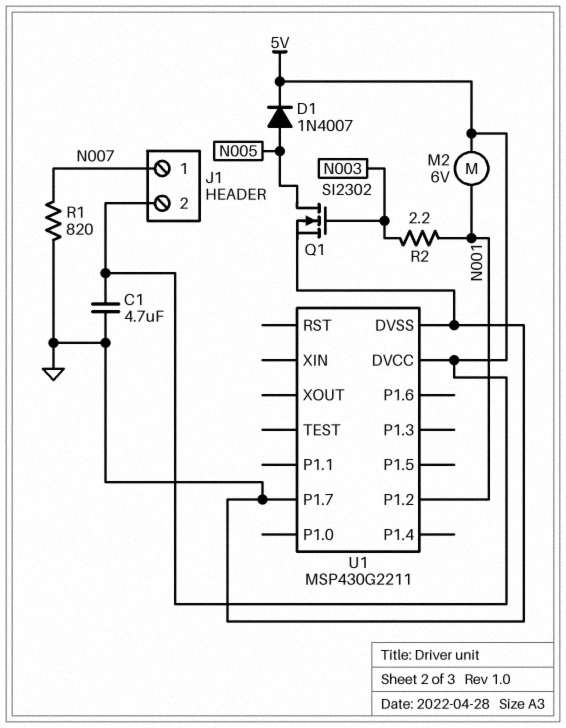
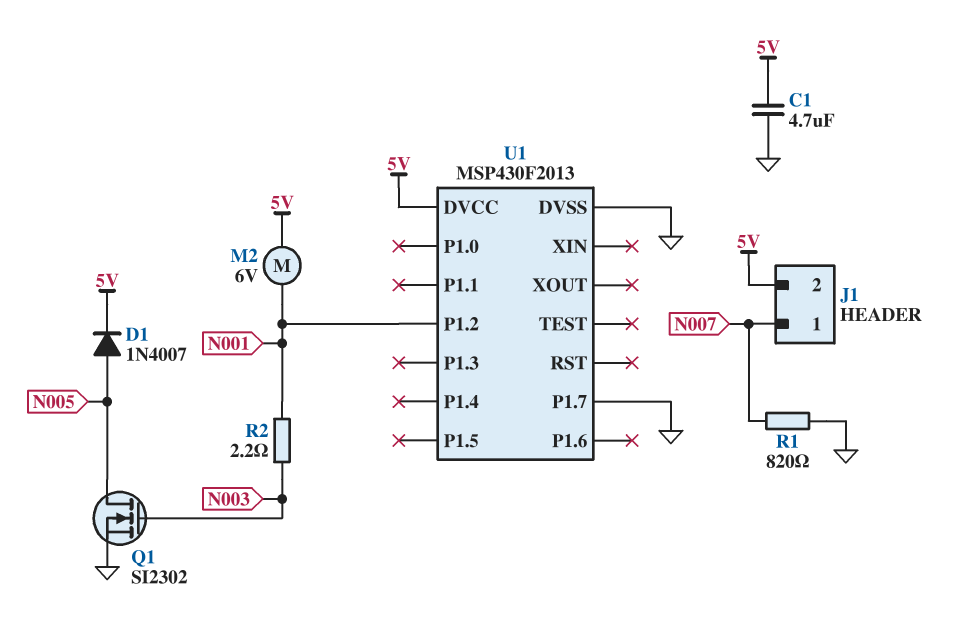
U1: MSP430G2211 -> MSP430F2013

